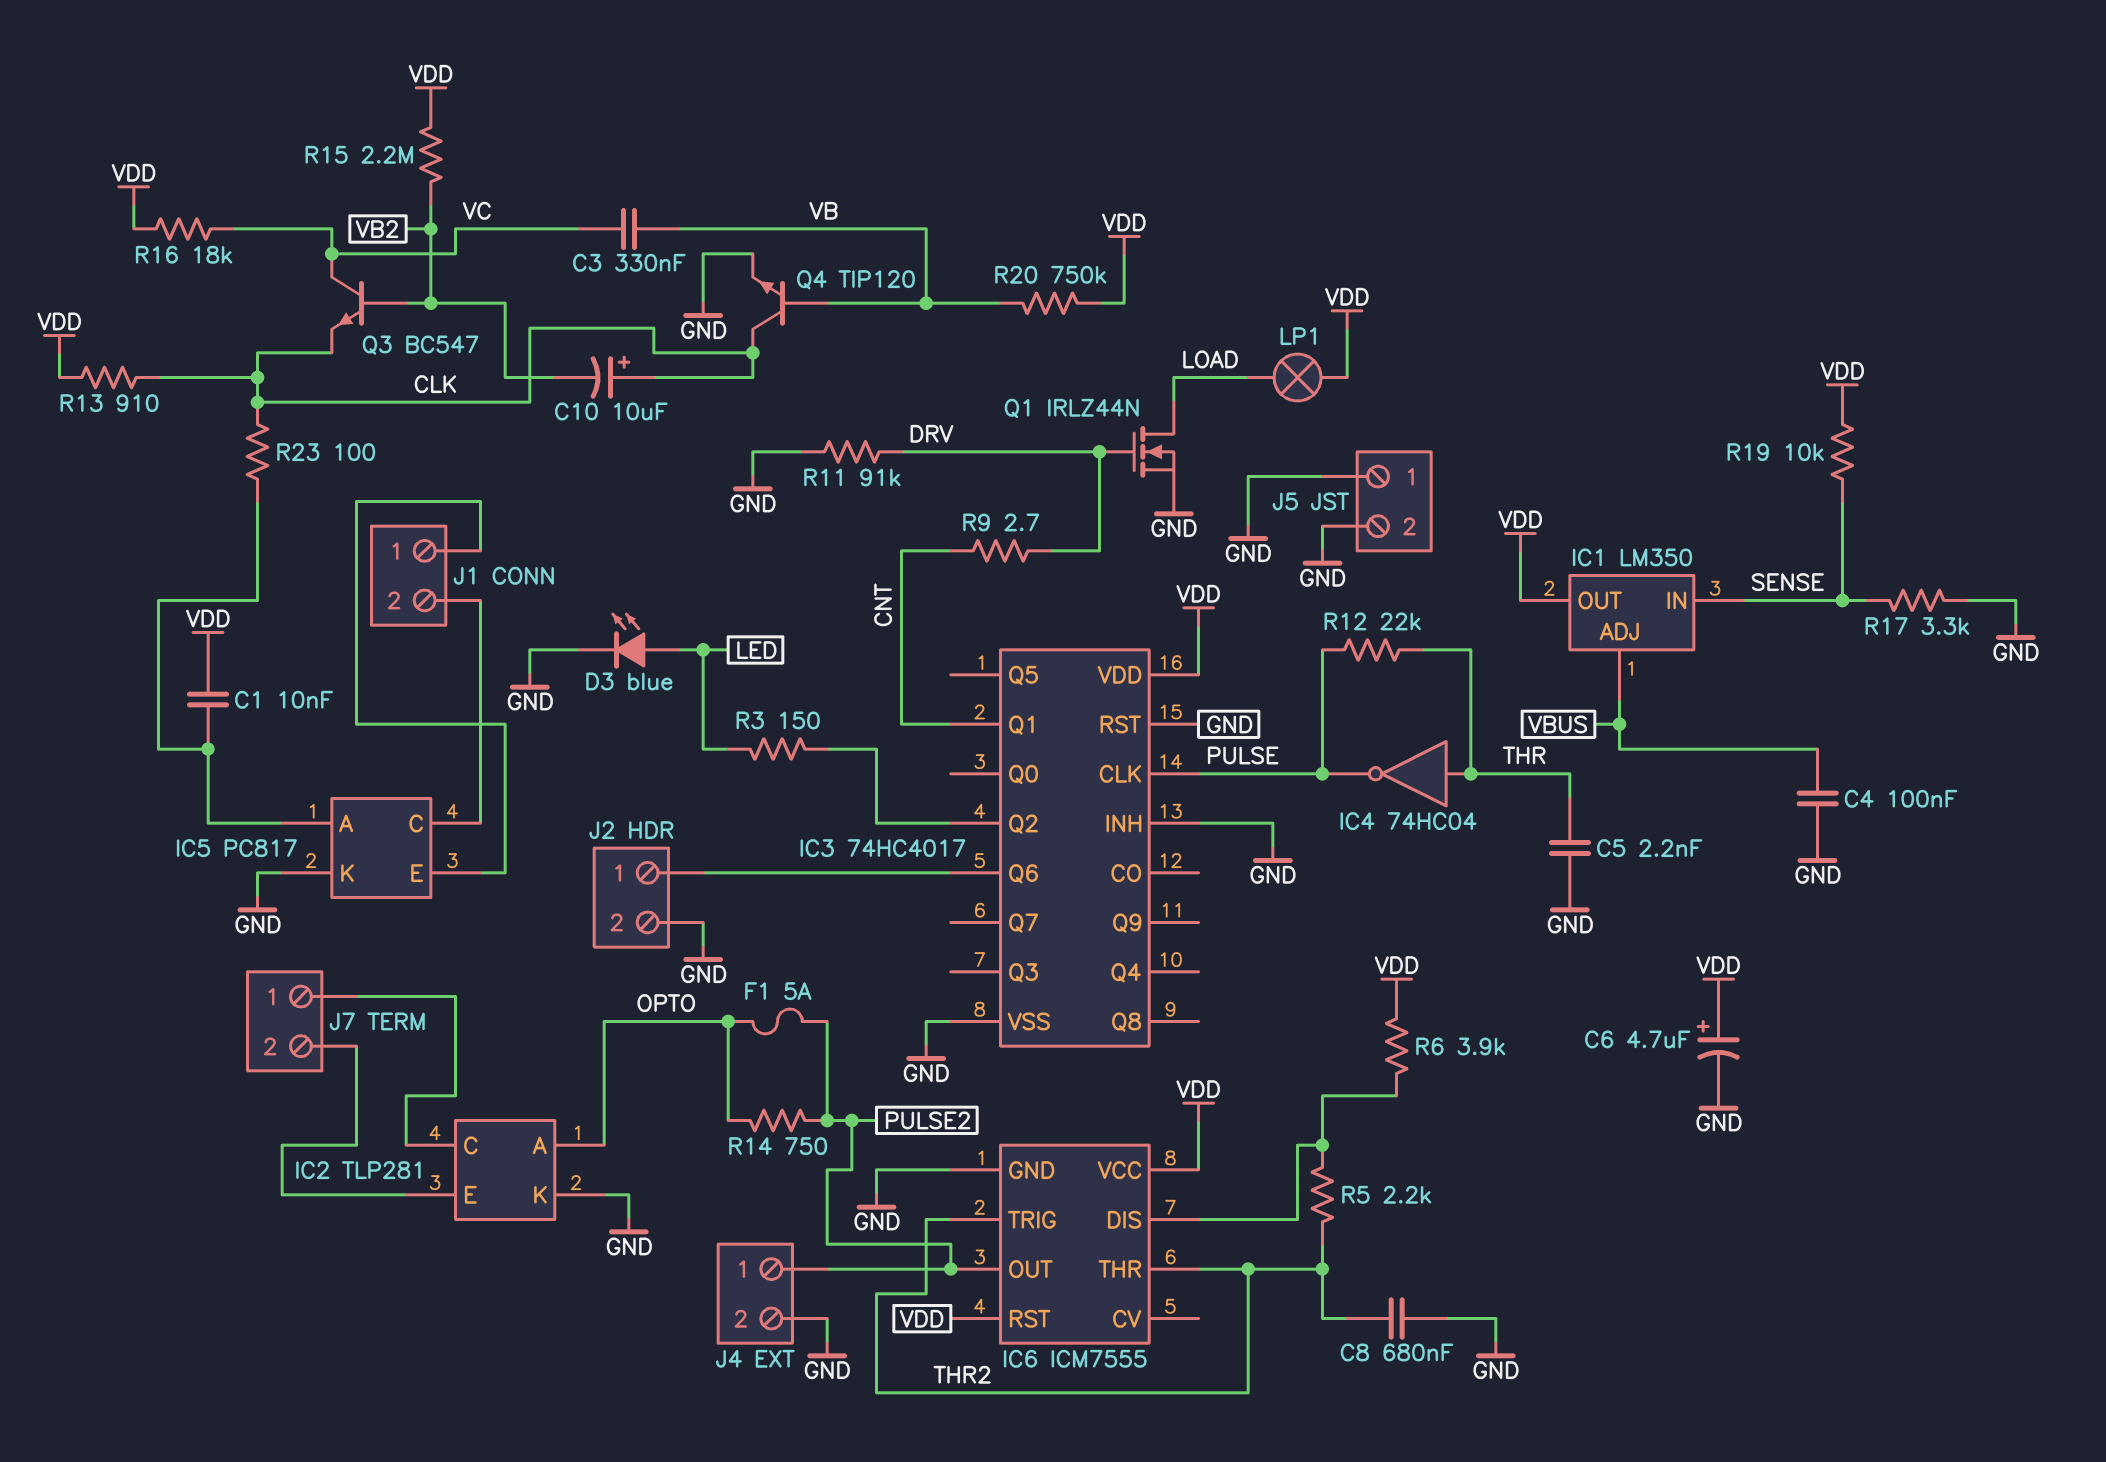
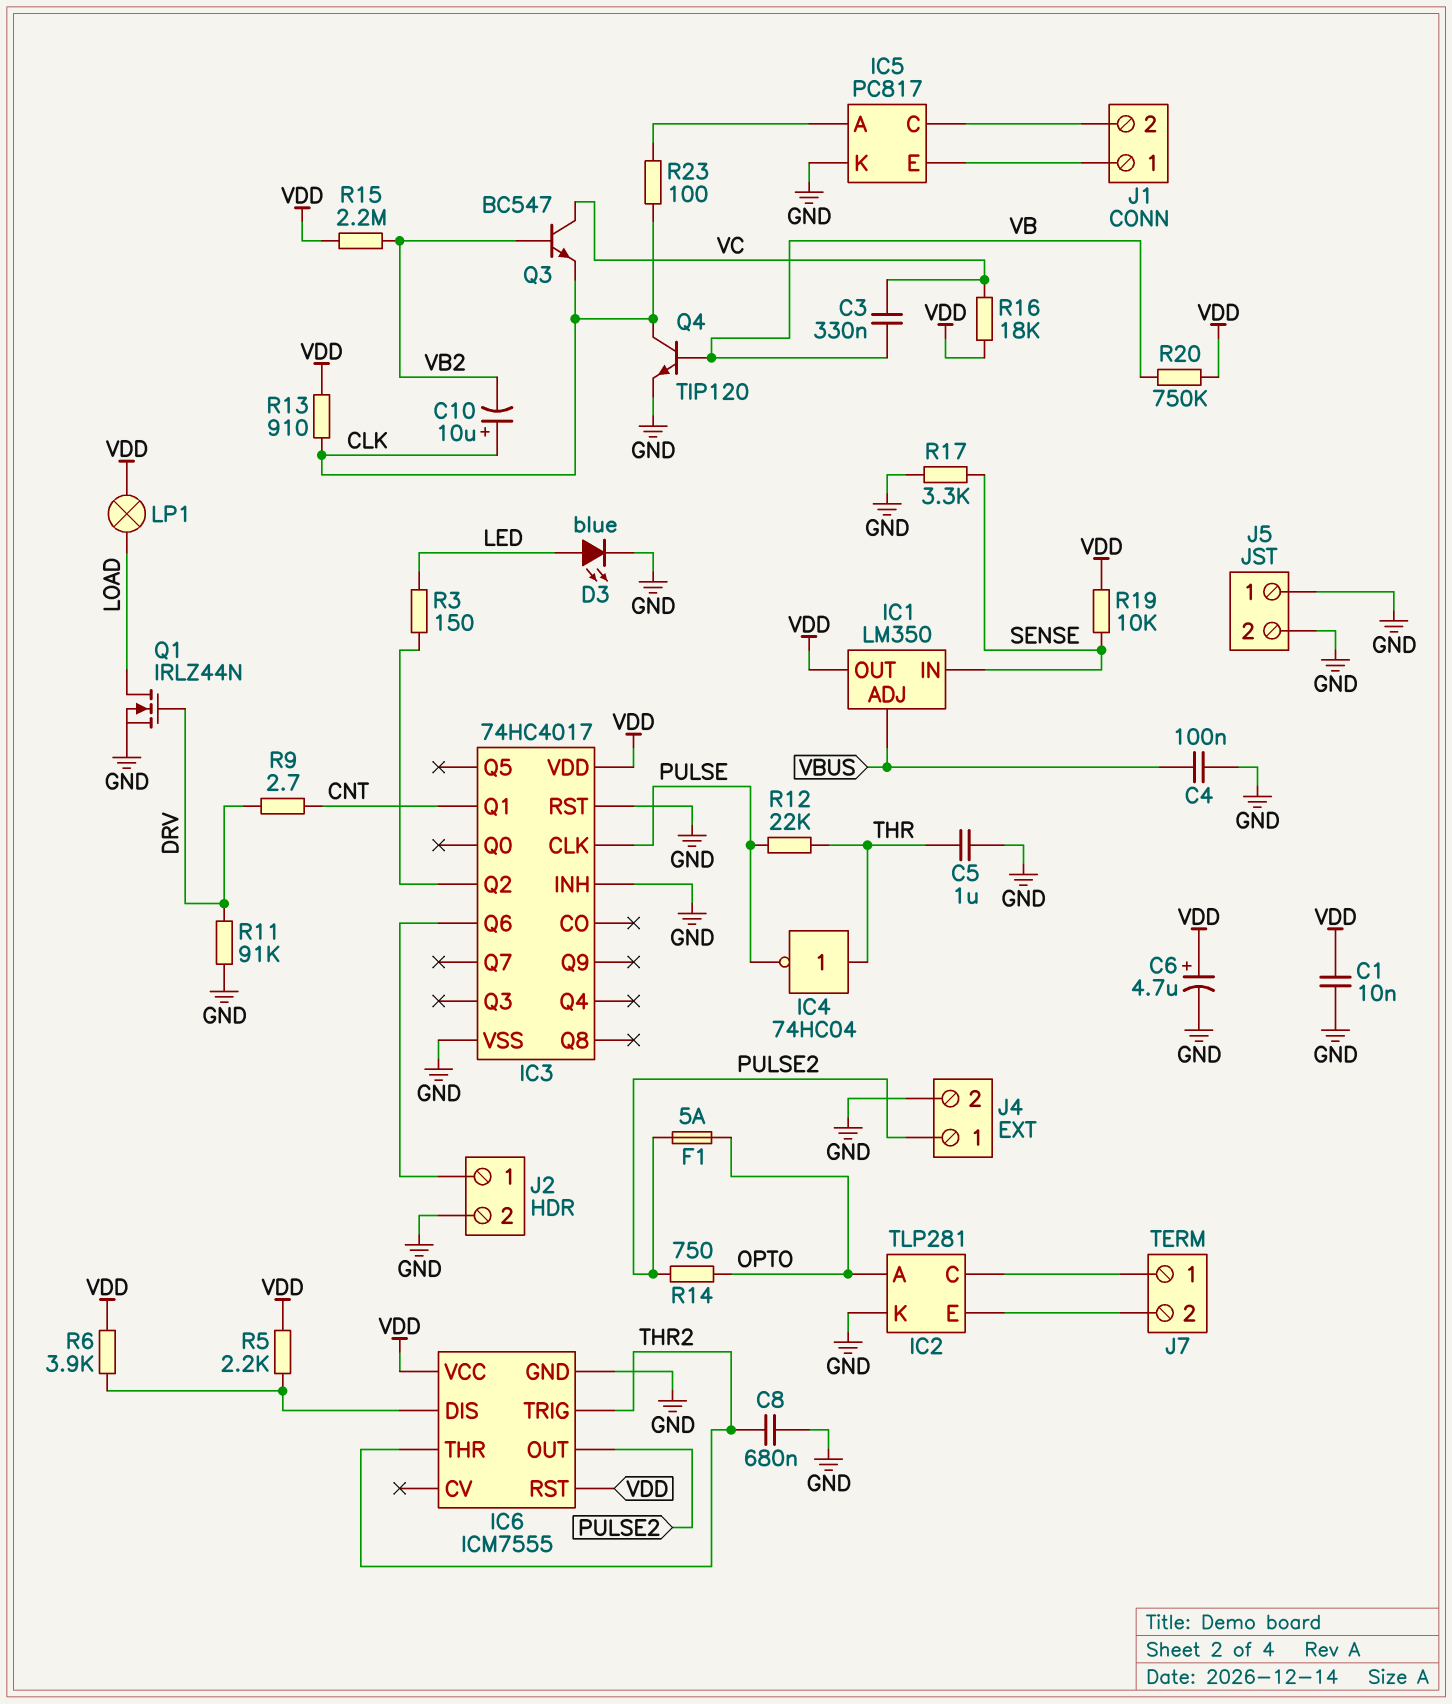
C1: 10nF (IC5/A, VDD) -> 10nF (GND, VDD)
C5: 2.2nF (GND, THR) -> 1uF (GND, THR)
R5: 2.2k (IC6/DIS, THR2) -> 2.2k (IC6/DIS, VDD)

